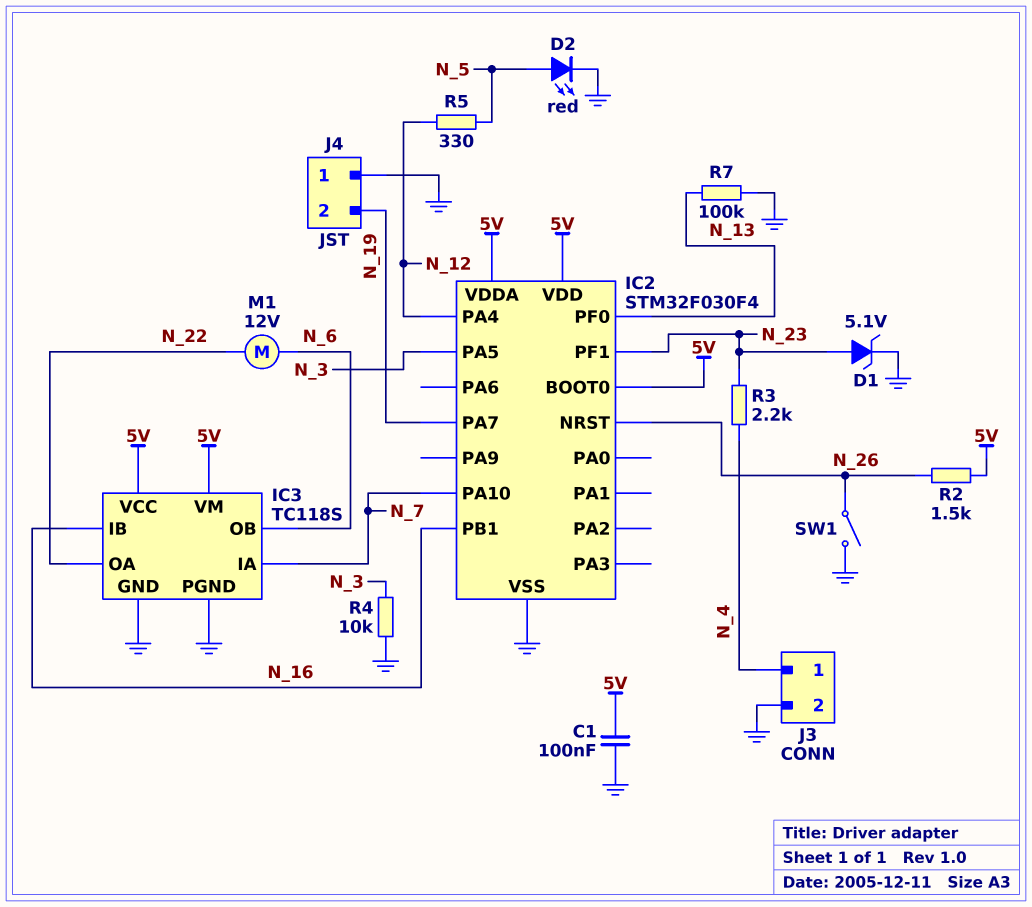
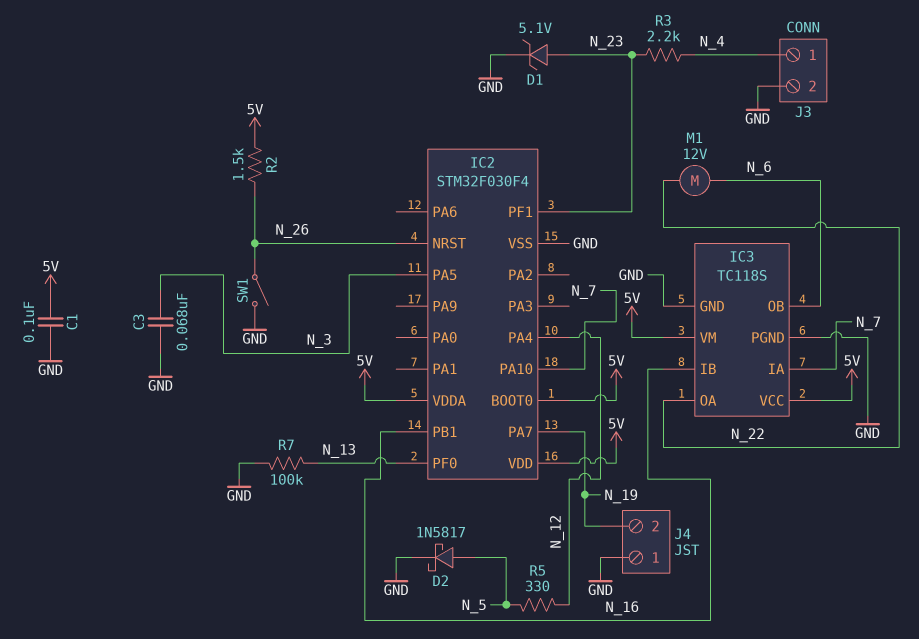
C3: none -> 68nF (GND, N_3)
D2: LED red (A N_5, K GND) -> schottky 1N5817 (A N_5, K GND)
R4: 10k (GND, N_3) -> none

